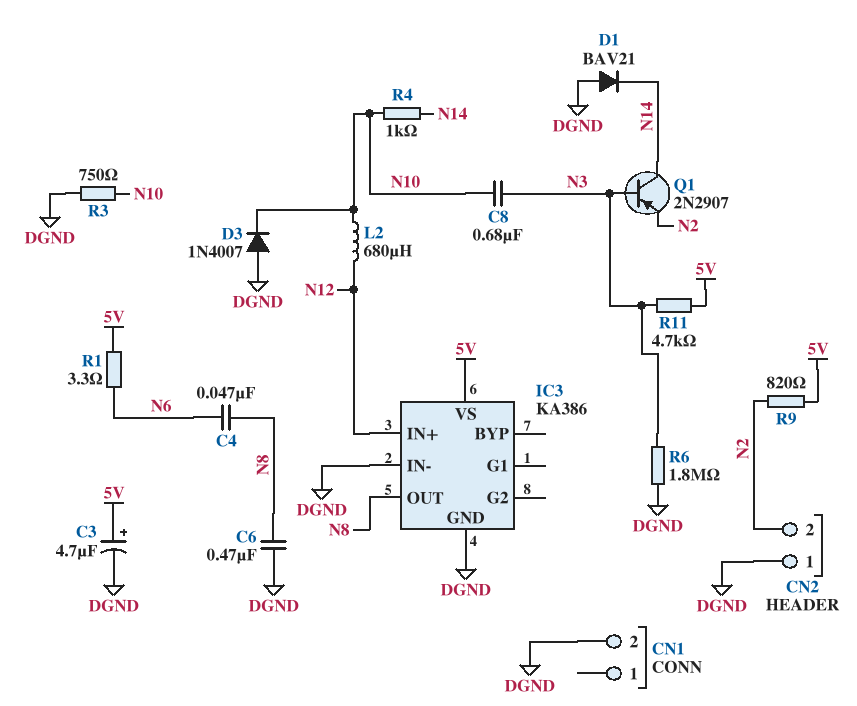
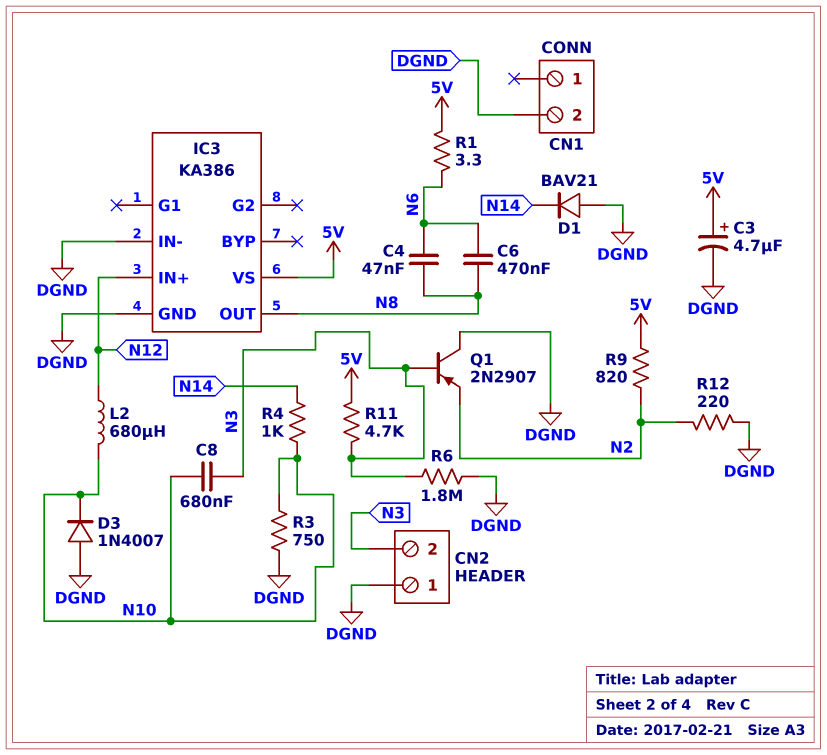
C6: 470nF (DGND, N8) -> 470nF (N6, N8)
CN2 pin 2: N2 -> N3
Q1: PNP 2N2907 (B N3, C N14, E N2) -> PNP 2N2907 (B N3, C DGND, E N2)
R12: none -> 220 (DGND, N2)

